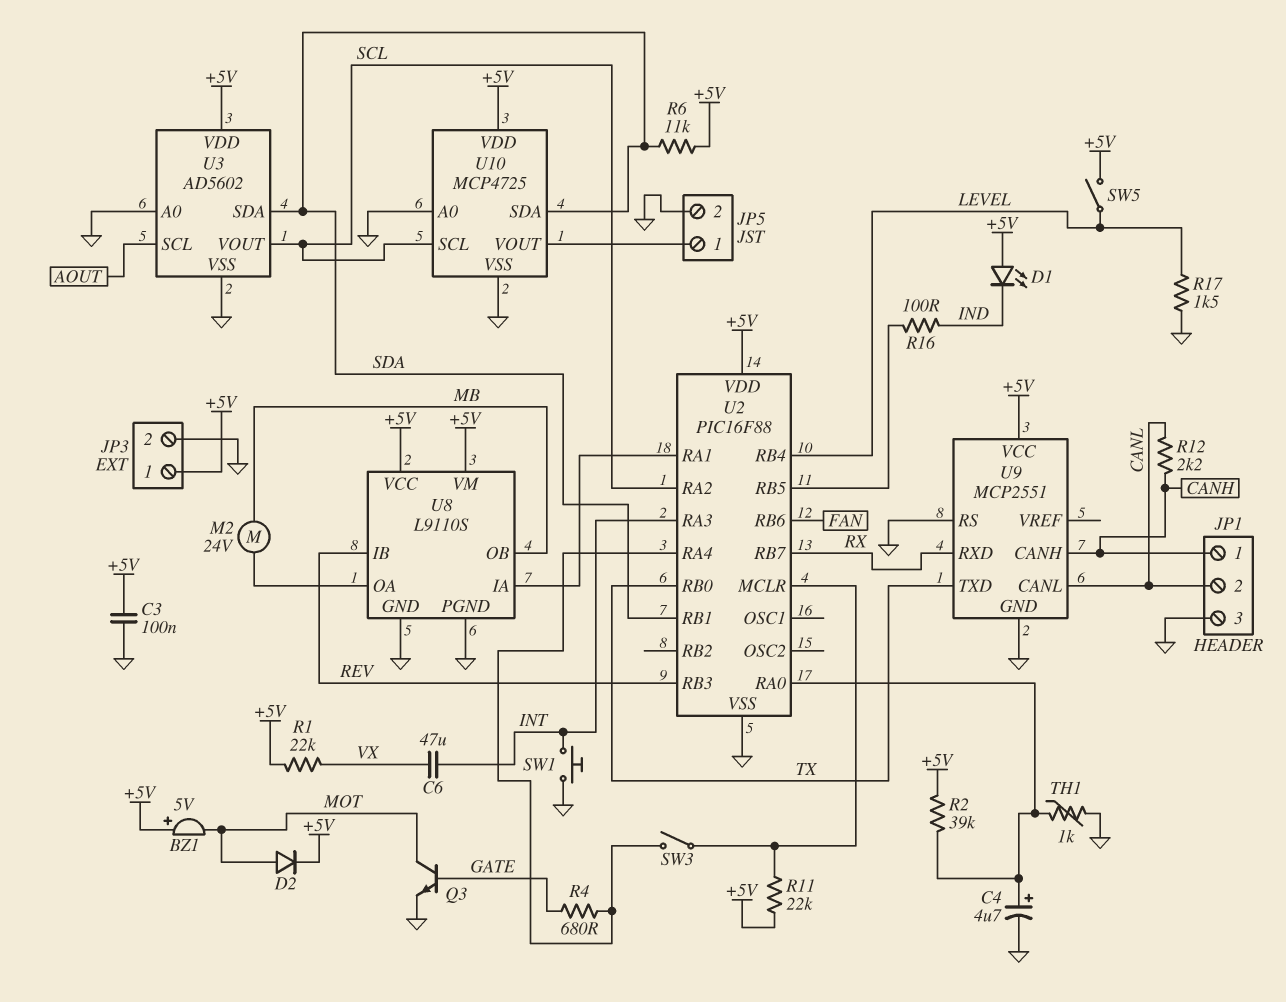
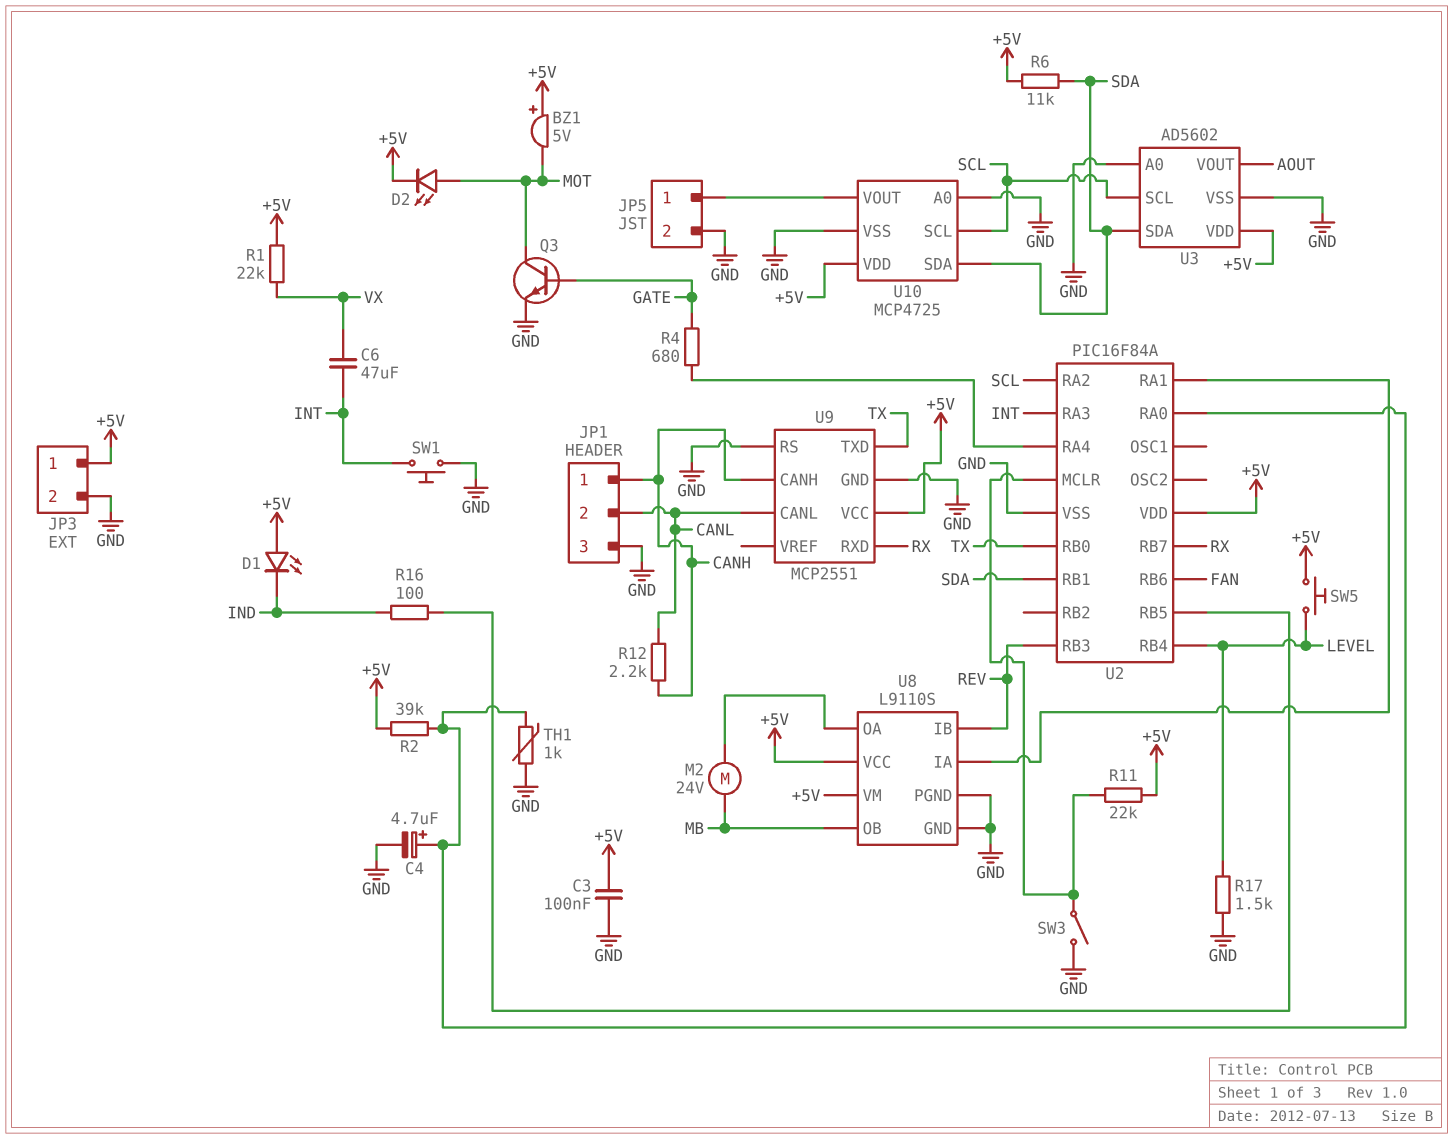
D2: diode (A MOT, K +5V) -> LED (A MOT, K +5V)
SW3: switch (U2/MCLR, U2/RA4) -> switch (GND, U2/MCLR)
SW5: switch (+5V, LEVEL) -> button (+5V, LEVEL)
U2: PIC16F88 -> PIC16F84A
U3 pin SCL: AOUT -> SCL
U3 pin VOUT: SCL -> AOUT

